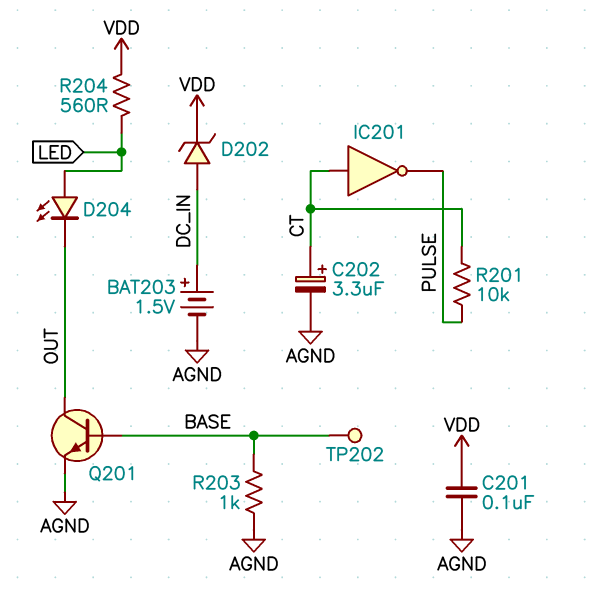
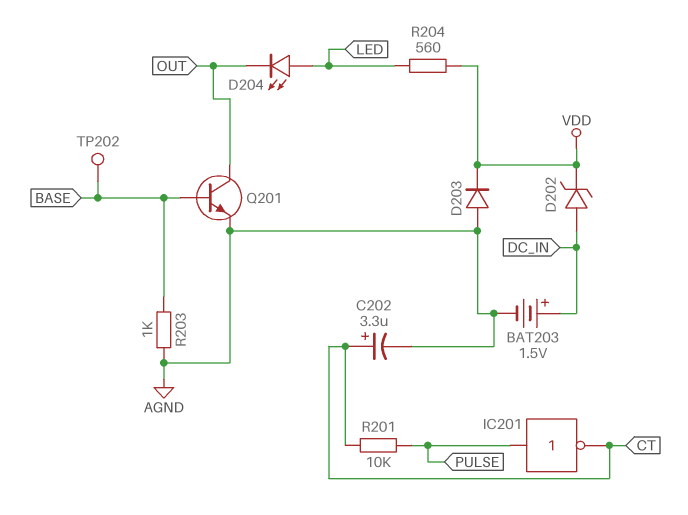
C201: 100nF (AGND, VDD) -> none
D203: none -> diode (A AGND, K VDD)
IC201: NOT (in CT, out PULSE) -> NOT (in PULSE, out CT)

